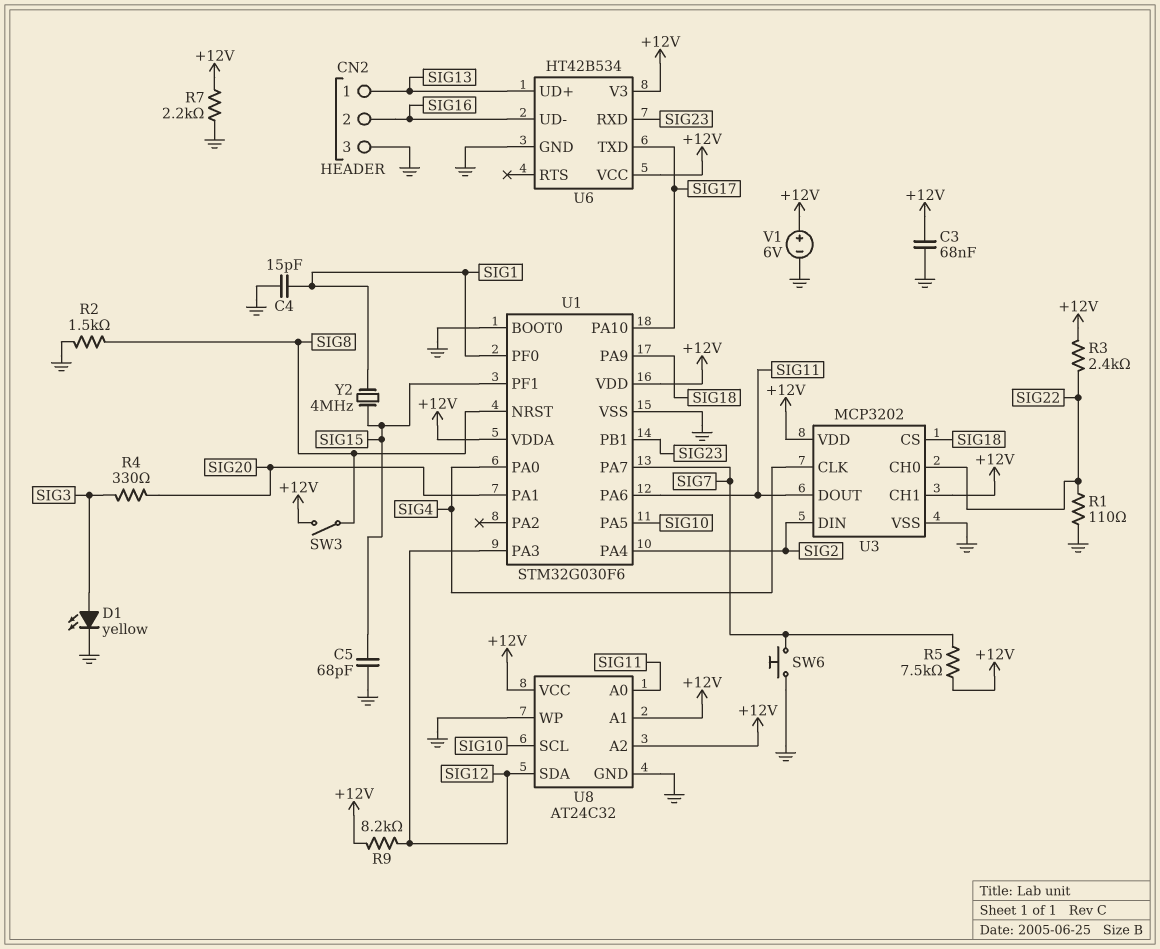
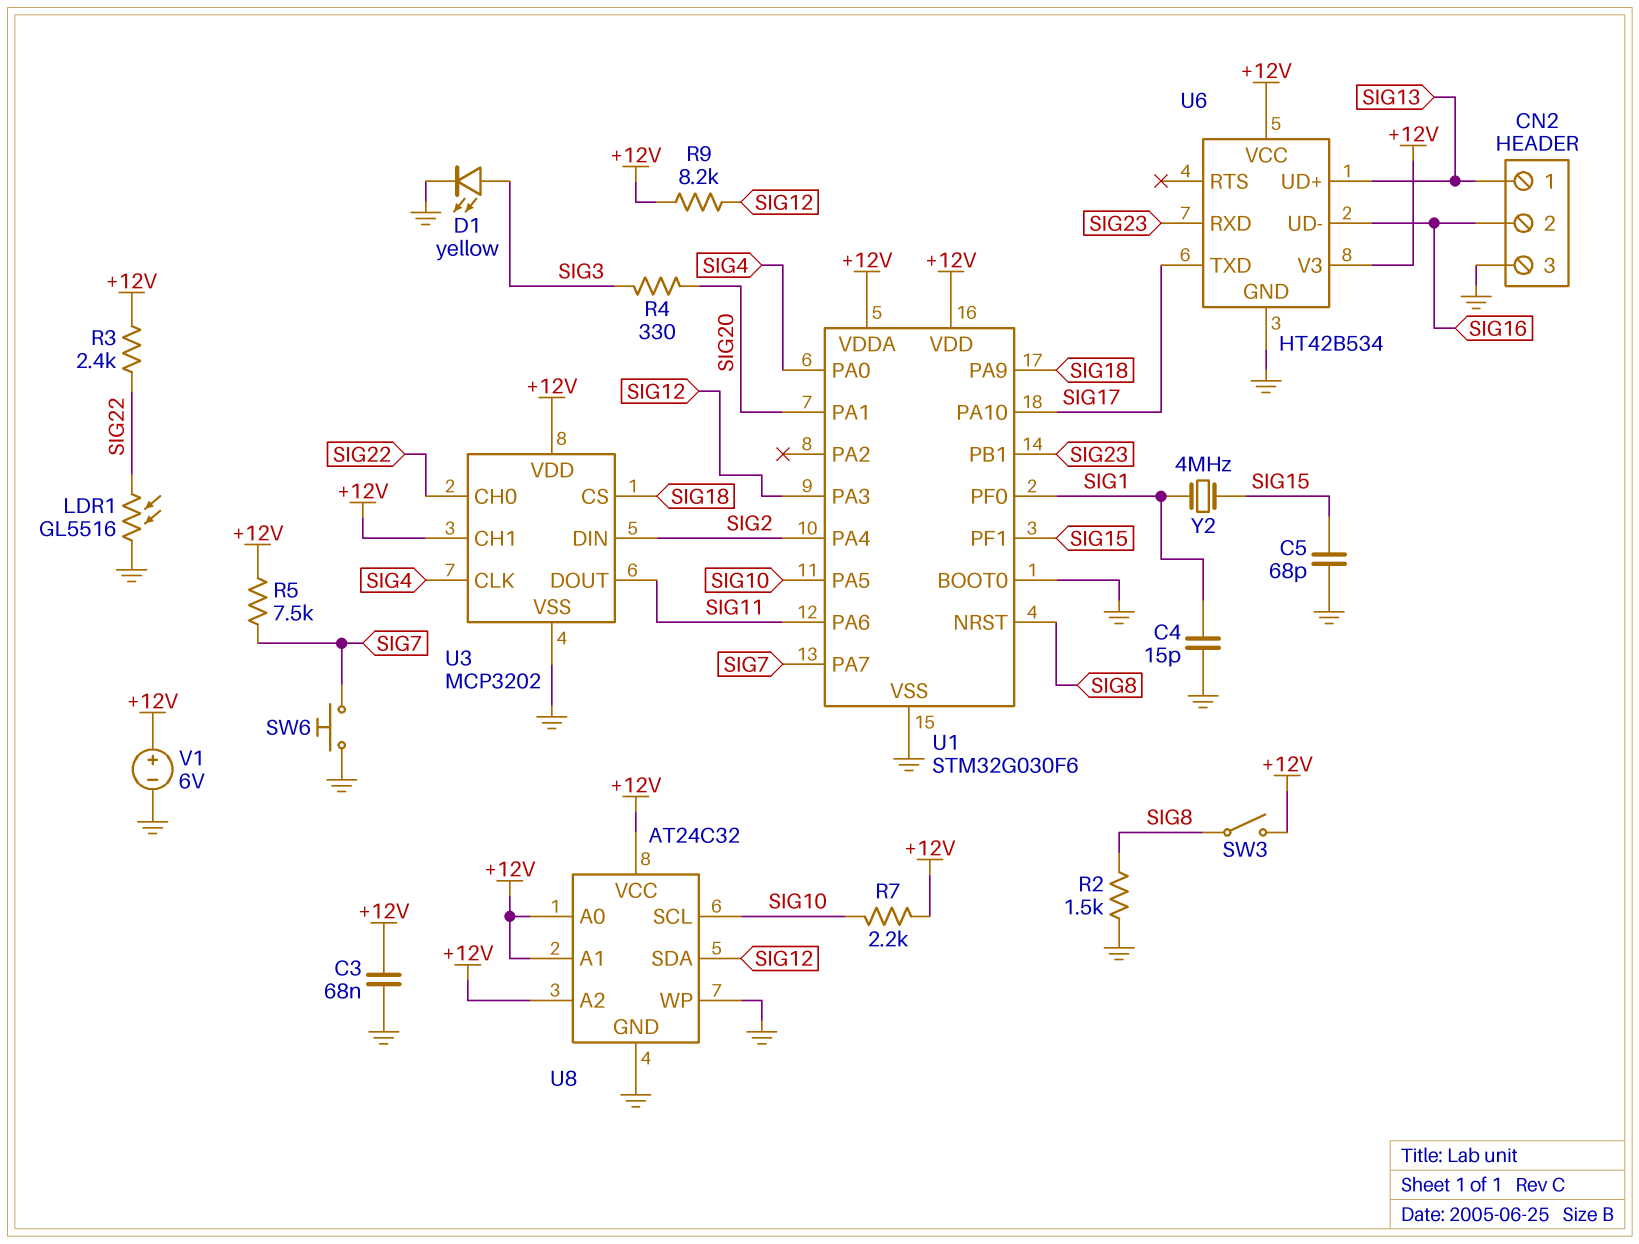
LDR1: none -> GL5516 (GND, SIG22)
R1: 110 (GND, SIG22) -> none
R7: 2.2k (+12V, GND) -> 2.2k (+12V, SIG10)
U8 pin A0: SIG11 -> +12V

